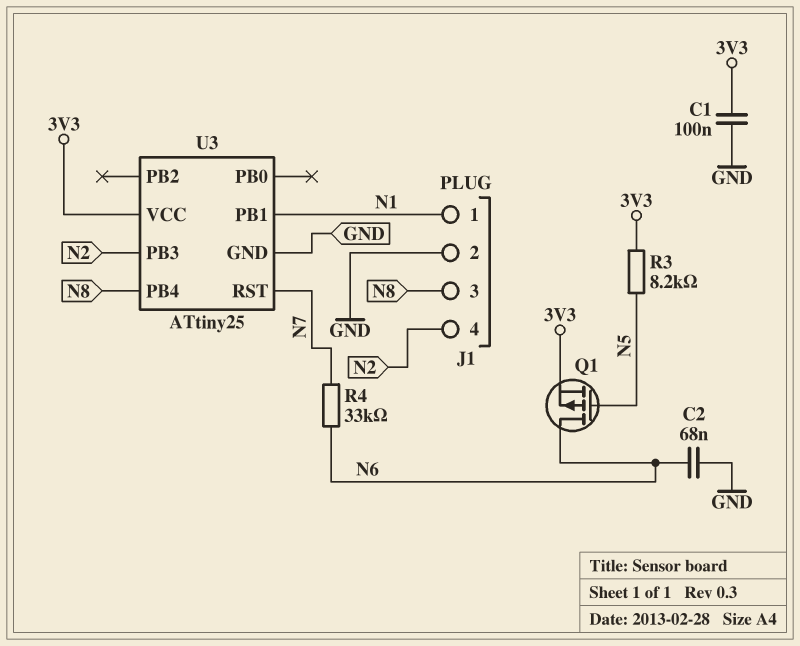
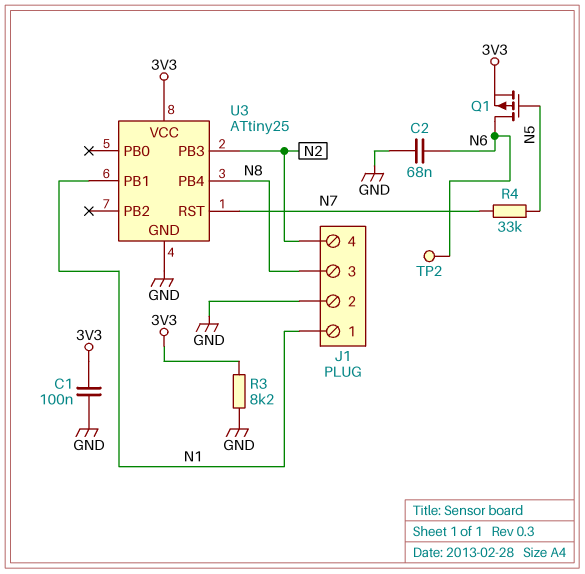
R3: 8.2k (3V3, N5) -> 8.2k (3V3, GND)
R4: 33k (N6, N7) -> 33k (N5, N7)
TP2: none -> test point (N6)

